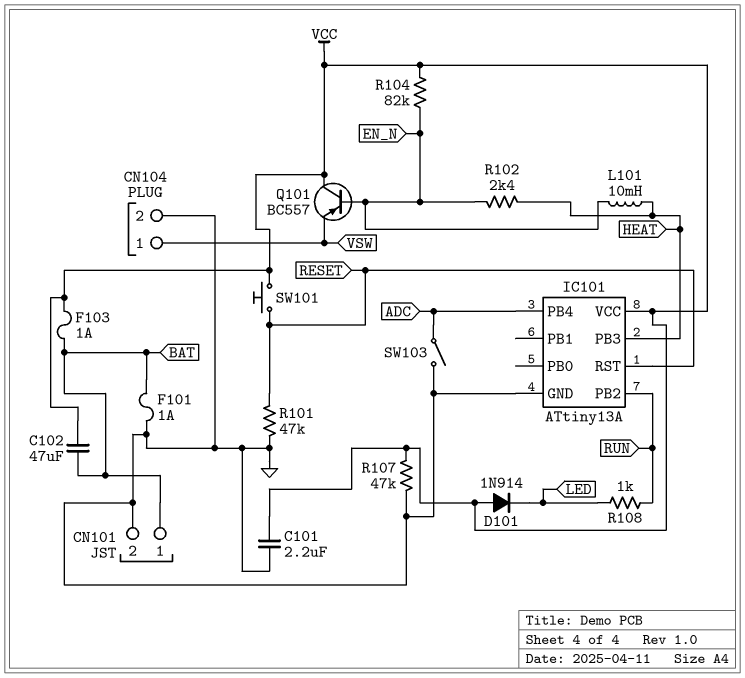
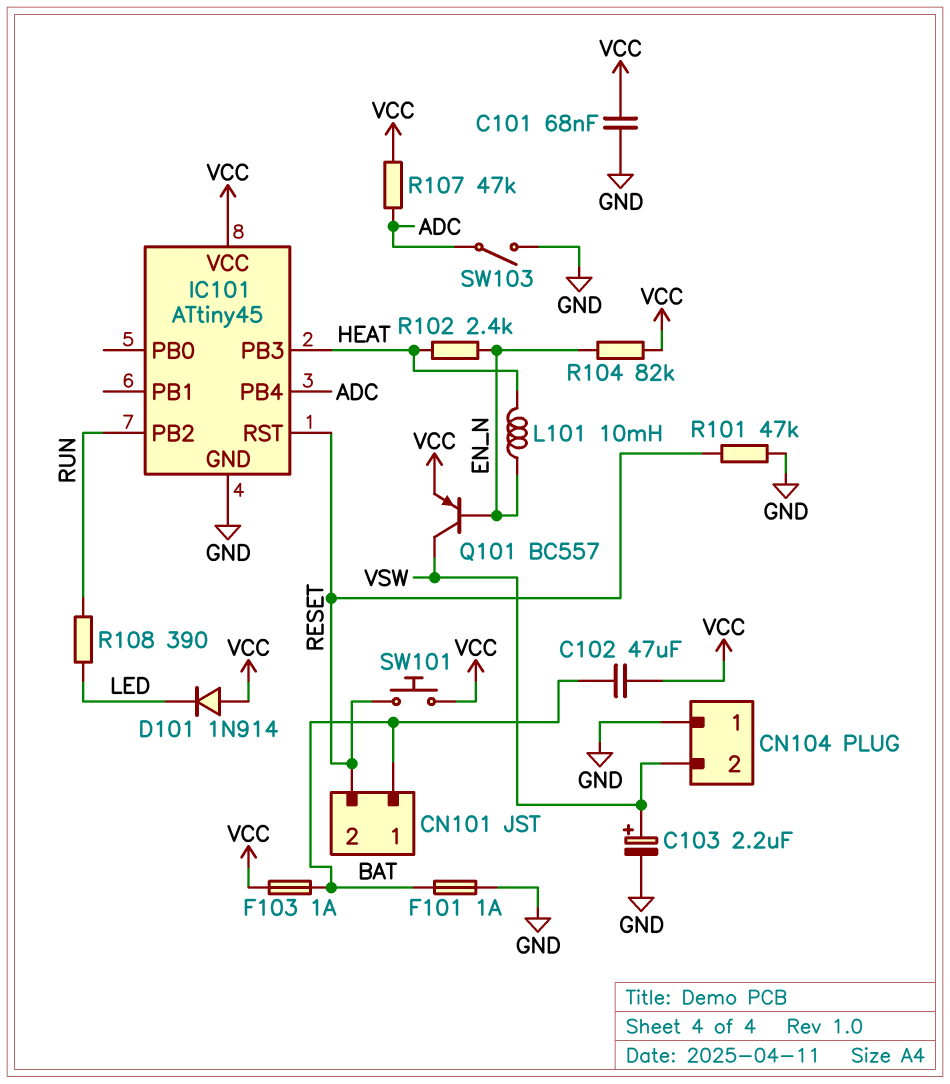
C101: 2.2uF (GND, VCC) -> 68nF (GND, VCC)
C103: none -> 2.2uF (plus VSW, minus GND)
CN101 pin 2: GND -> RESET
CN104 pin 1: VSW -> GND
CN104 pin 2: GND -> VSW
IC101: ATtiny13A -> ATtiny45
Q101: PNP BC557 (B EN_N, C VCC, E VSW) -> PNP BC557 (B EN_N, C VSW, E VCC)
R107: 47k (GND, VCC) -> 47k (ADC, VCC)
R108: 1k (LED, RUN) -> 390 (LED, RUN)

